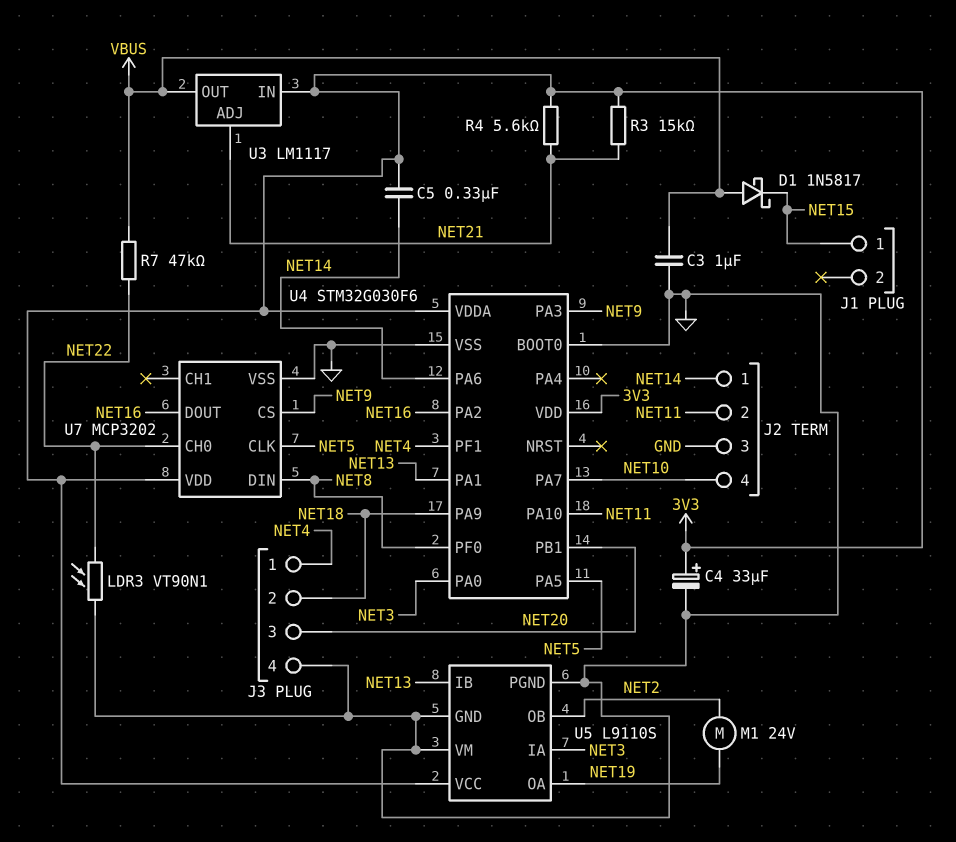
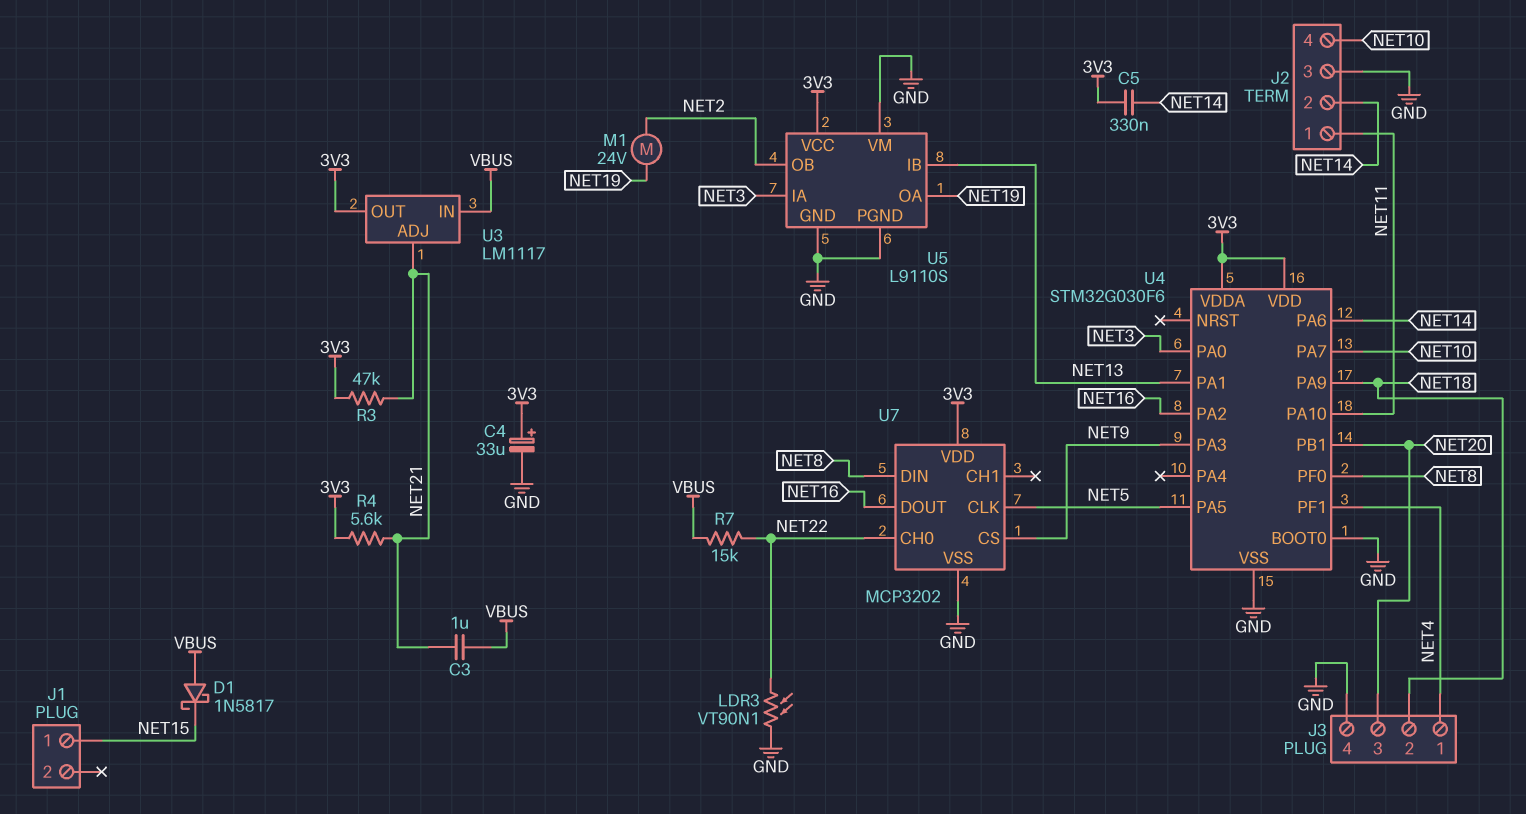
C3: 1uF (GND, VBUS) -> 1uF (NET21, VBUS)
J2 pin 1: NET14 -> NET11
J2 pin 2: NET11 -> NET14
R3: 15k (3V3, NET21) -> 47k (3V3, NET21)
R7: 47k (NET22, VBUS) -> 15k (NET22, VBUS)
U3 pin IN: 3V3 -> VBUS
U3 pin OUT: VBUS -> 3V3

